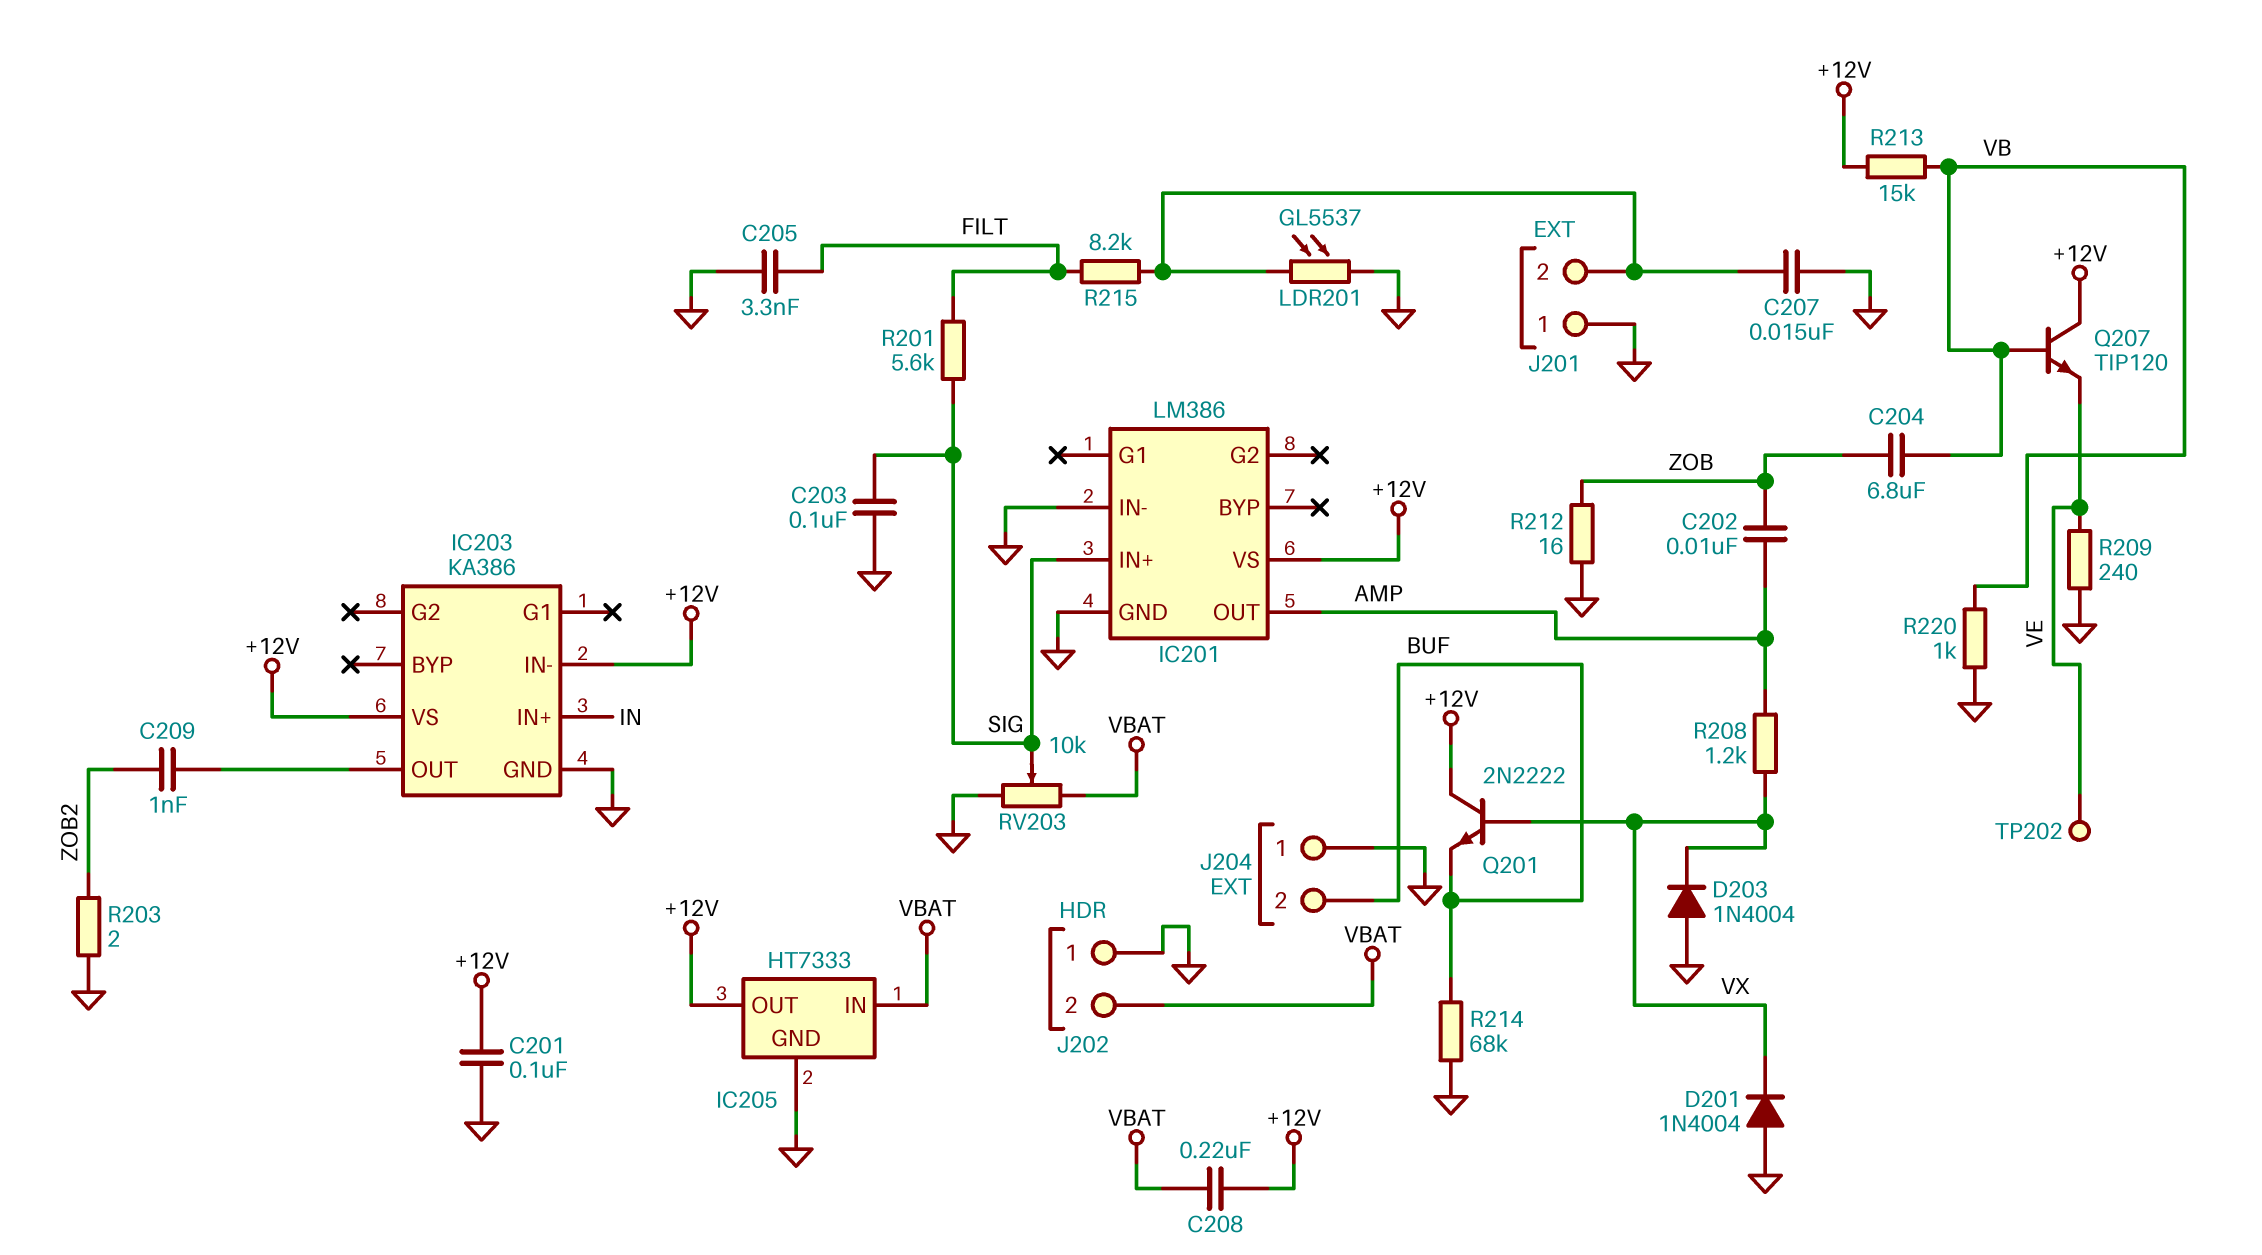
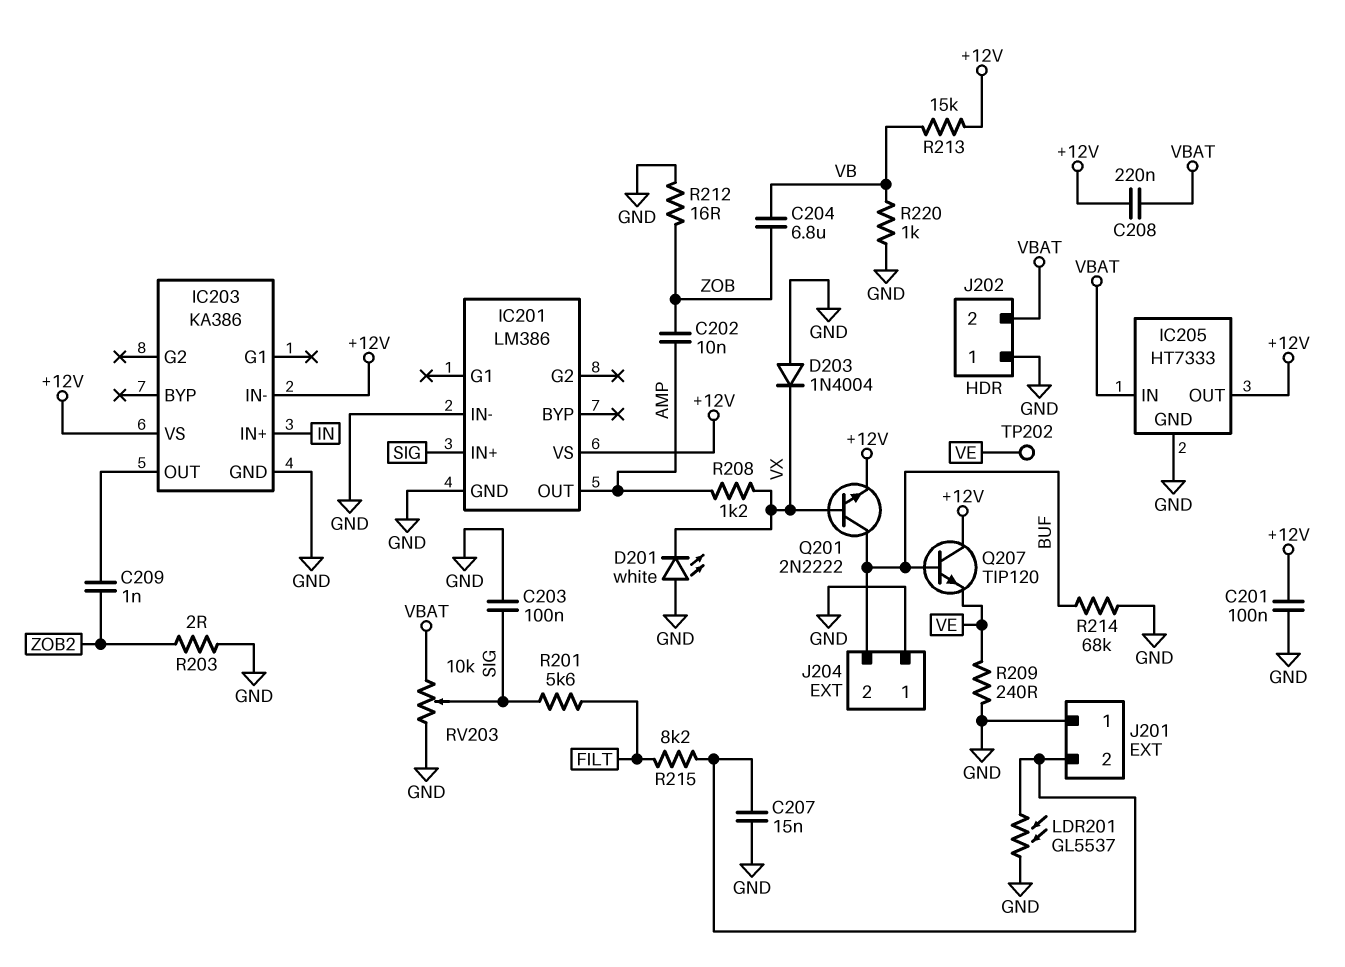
C205: 3.3nF (FILT, GND) -> none
D201: diode 1N4004 (A GND, K VX) -> LED white (A GND, K VX)
Q201: NPN 2N2222 (B VX, C +12V, E BUF) -> NPN 2N2222 (B VX, C BUF, E +12V)
Q207: NPN TIP120 (B VB, C +12V, E VE) -> NPN TIP120 (B BUF, C +12V, E VE)

